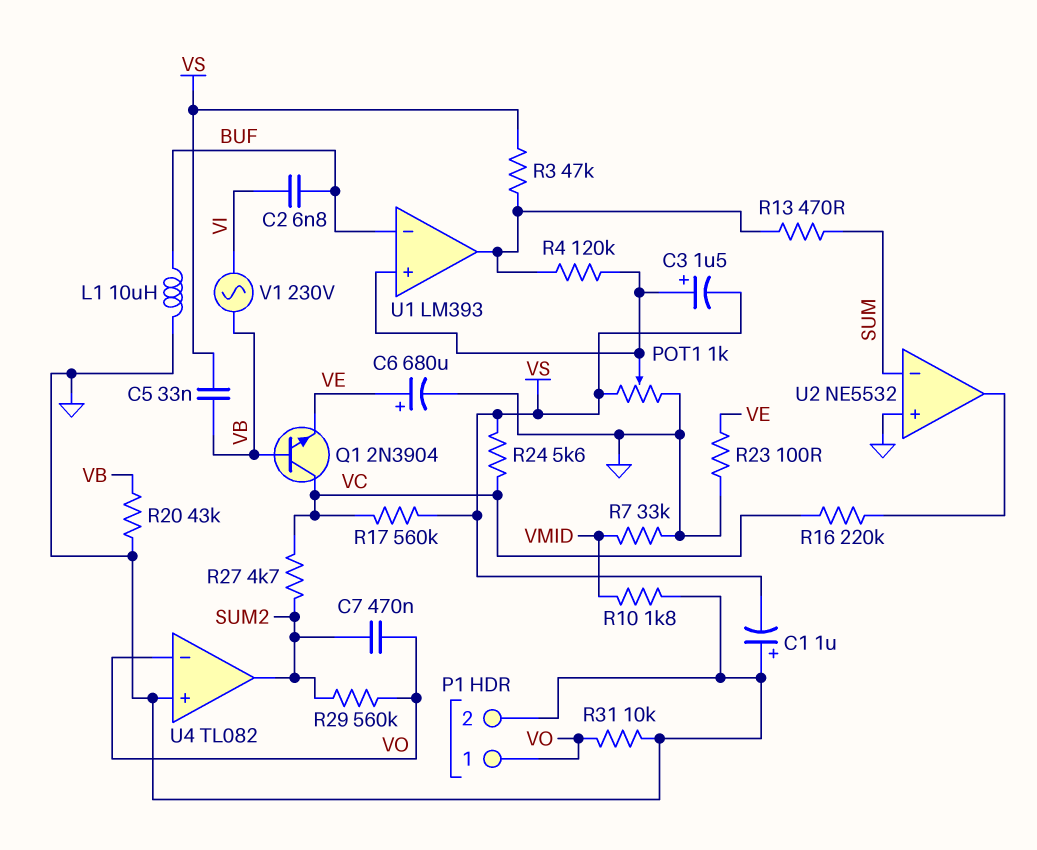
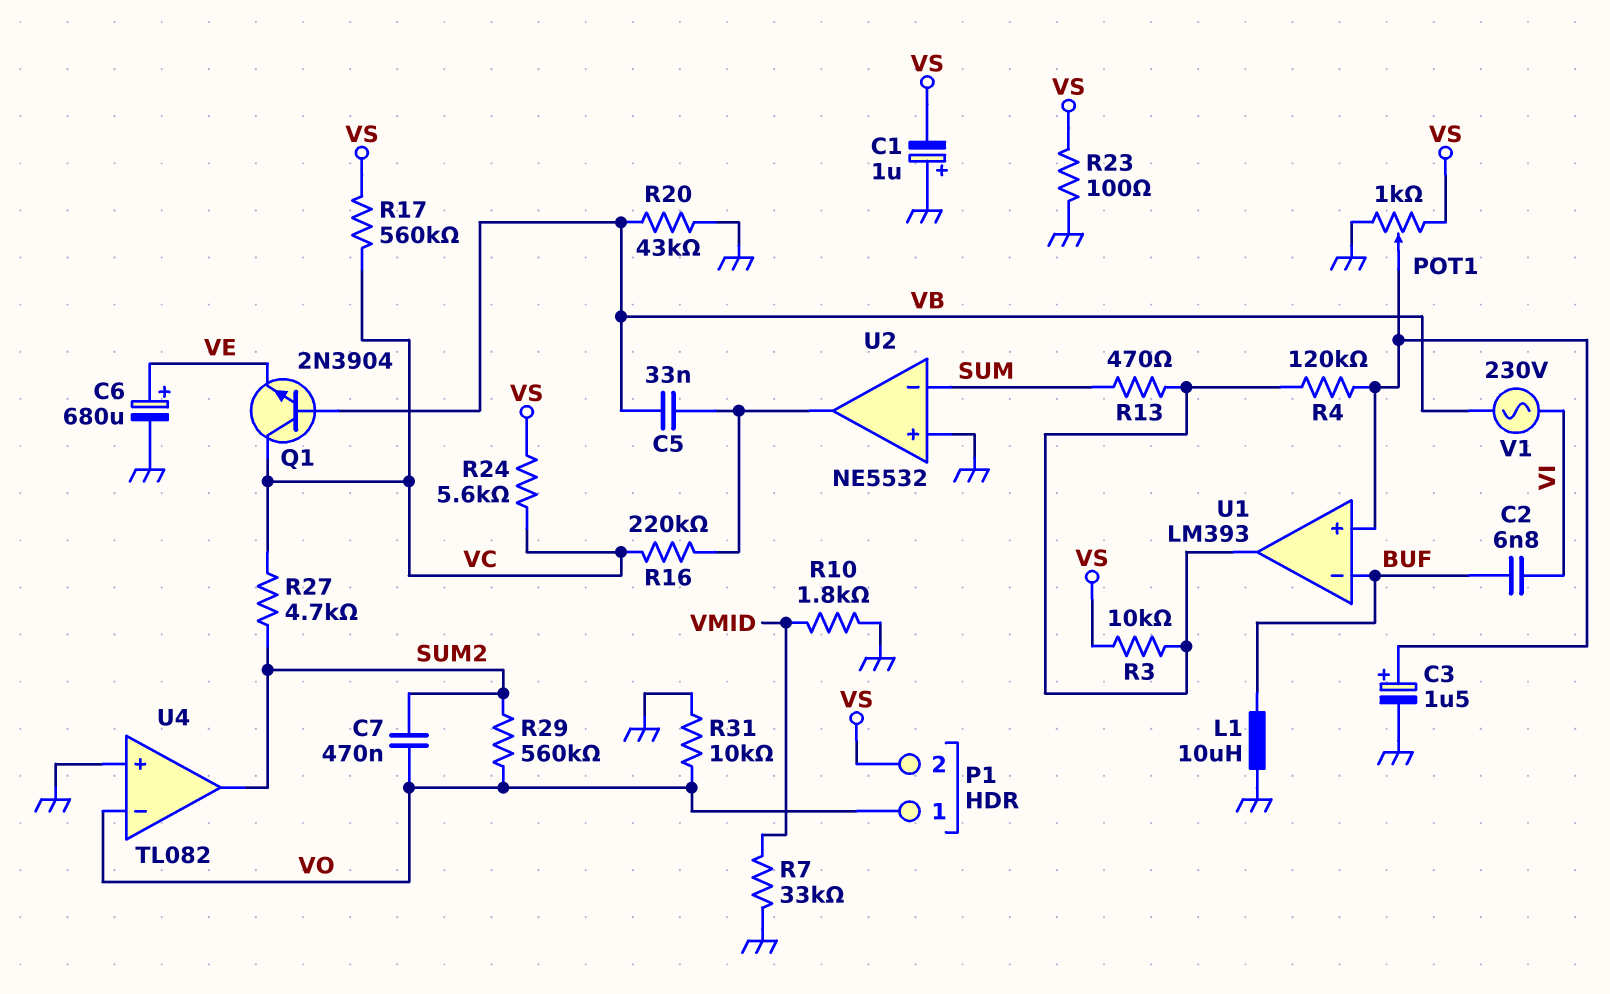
C3: 1.5uF (plus U1/in+, minus VS) -> 1.5uF (plus U1/in+, minus GND)
C5: 33nF (VB, VS) -> 33nF (U2/out, VB)
P1 pin 2: GND -> VS
R3: 47k (U1/out, VS) -> 10k (U1/out, VS)
R23: 100 (GND, VE) -> 100 (GND, VS)

